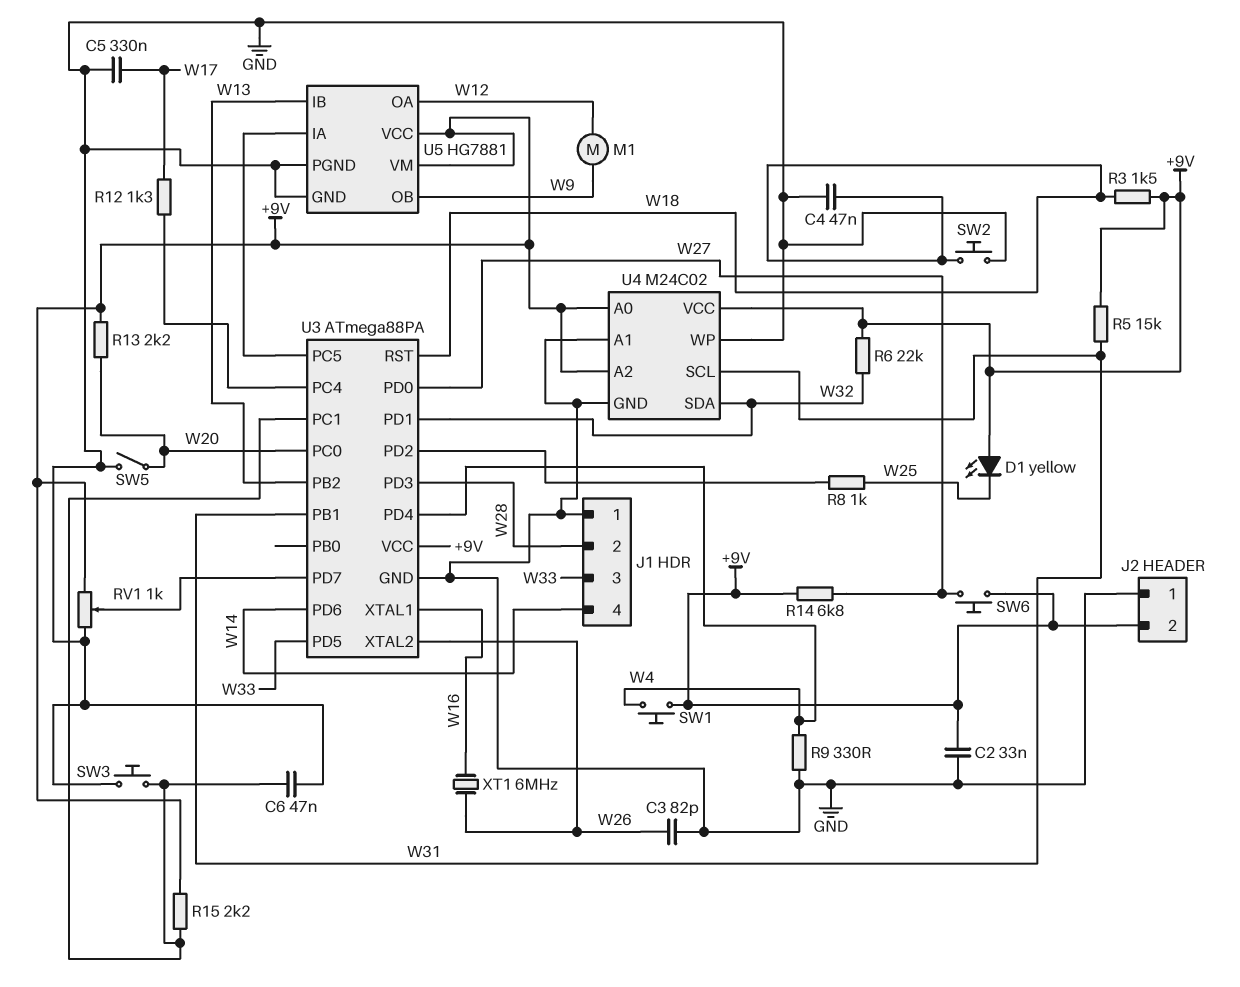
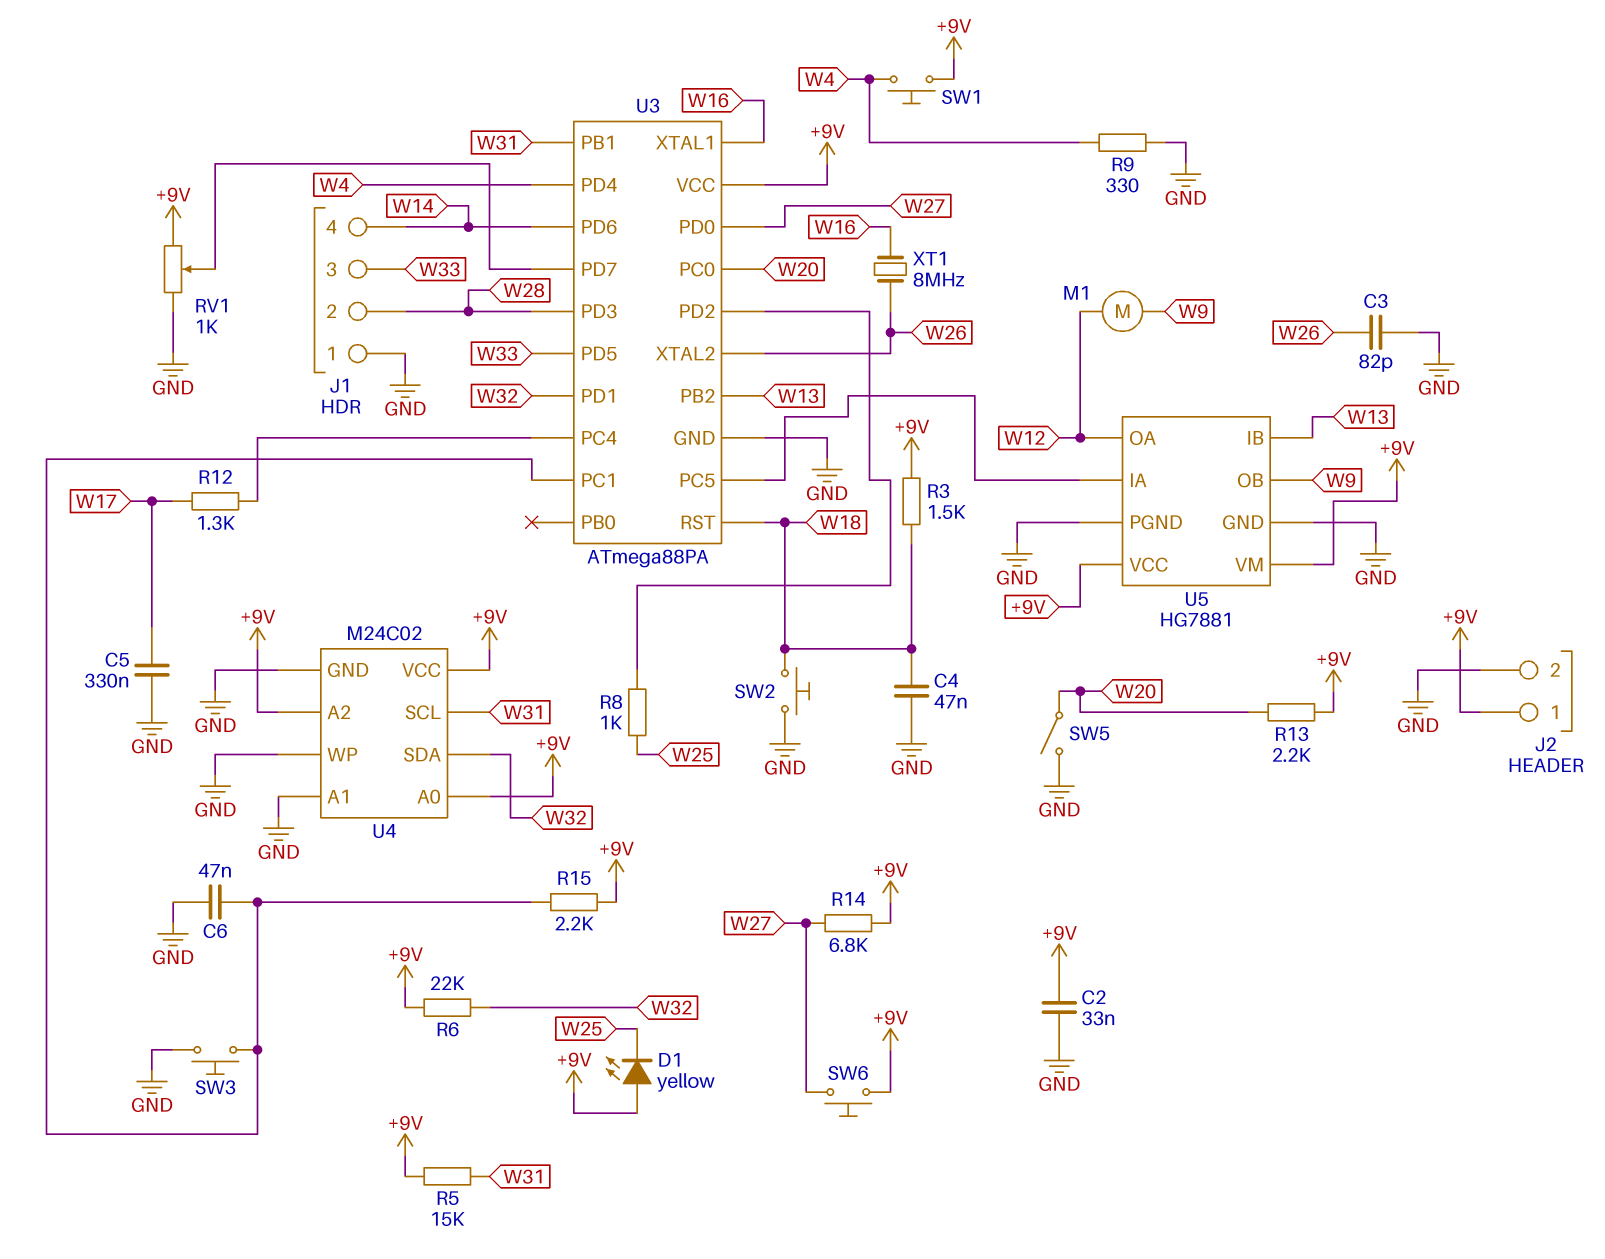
J2 pin 1: GND -> +9V
J2 pin 2: +9V -> GND
XT1: 6MHz (W16, W26) -> 8MHz (W16, W26)

